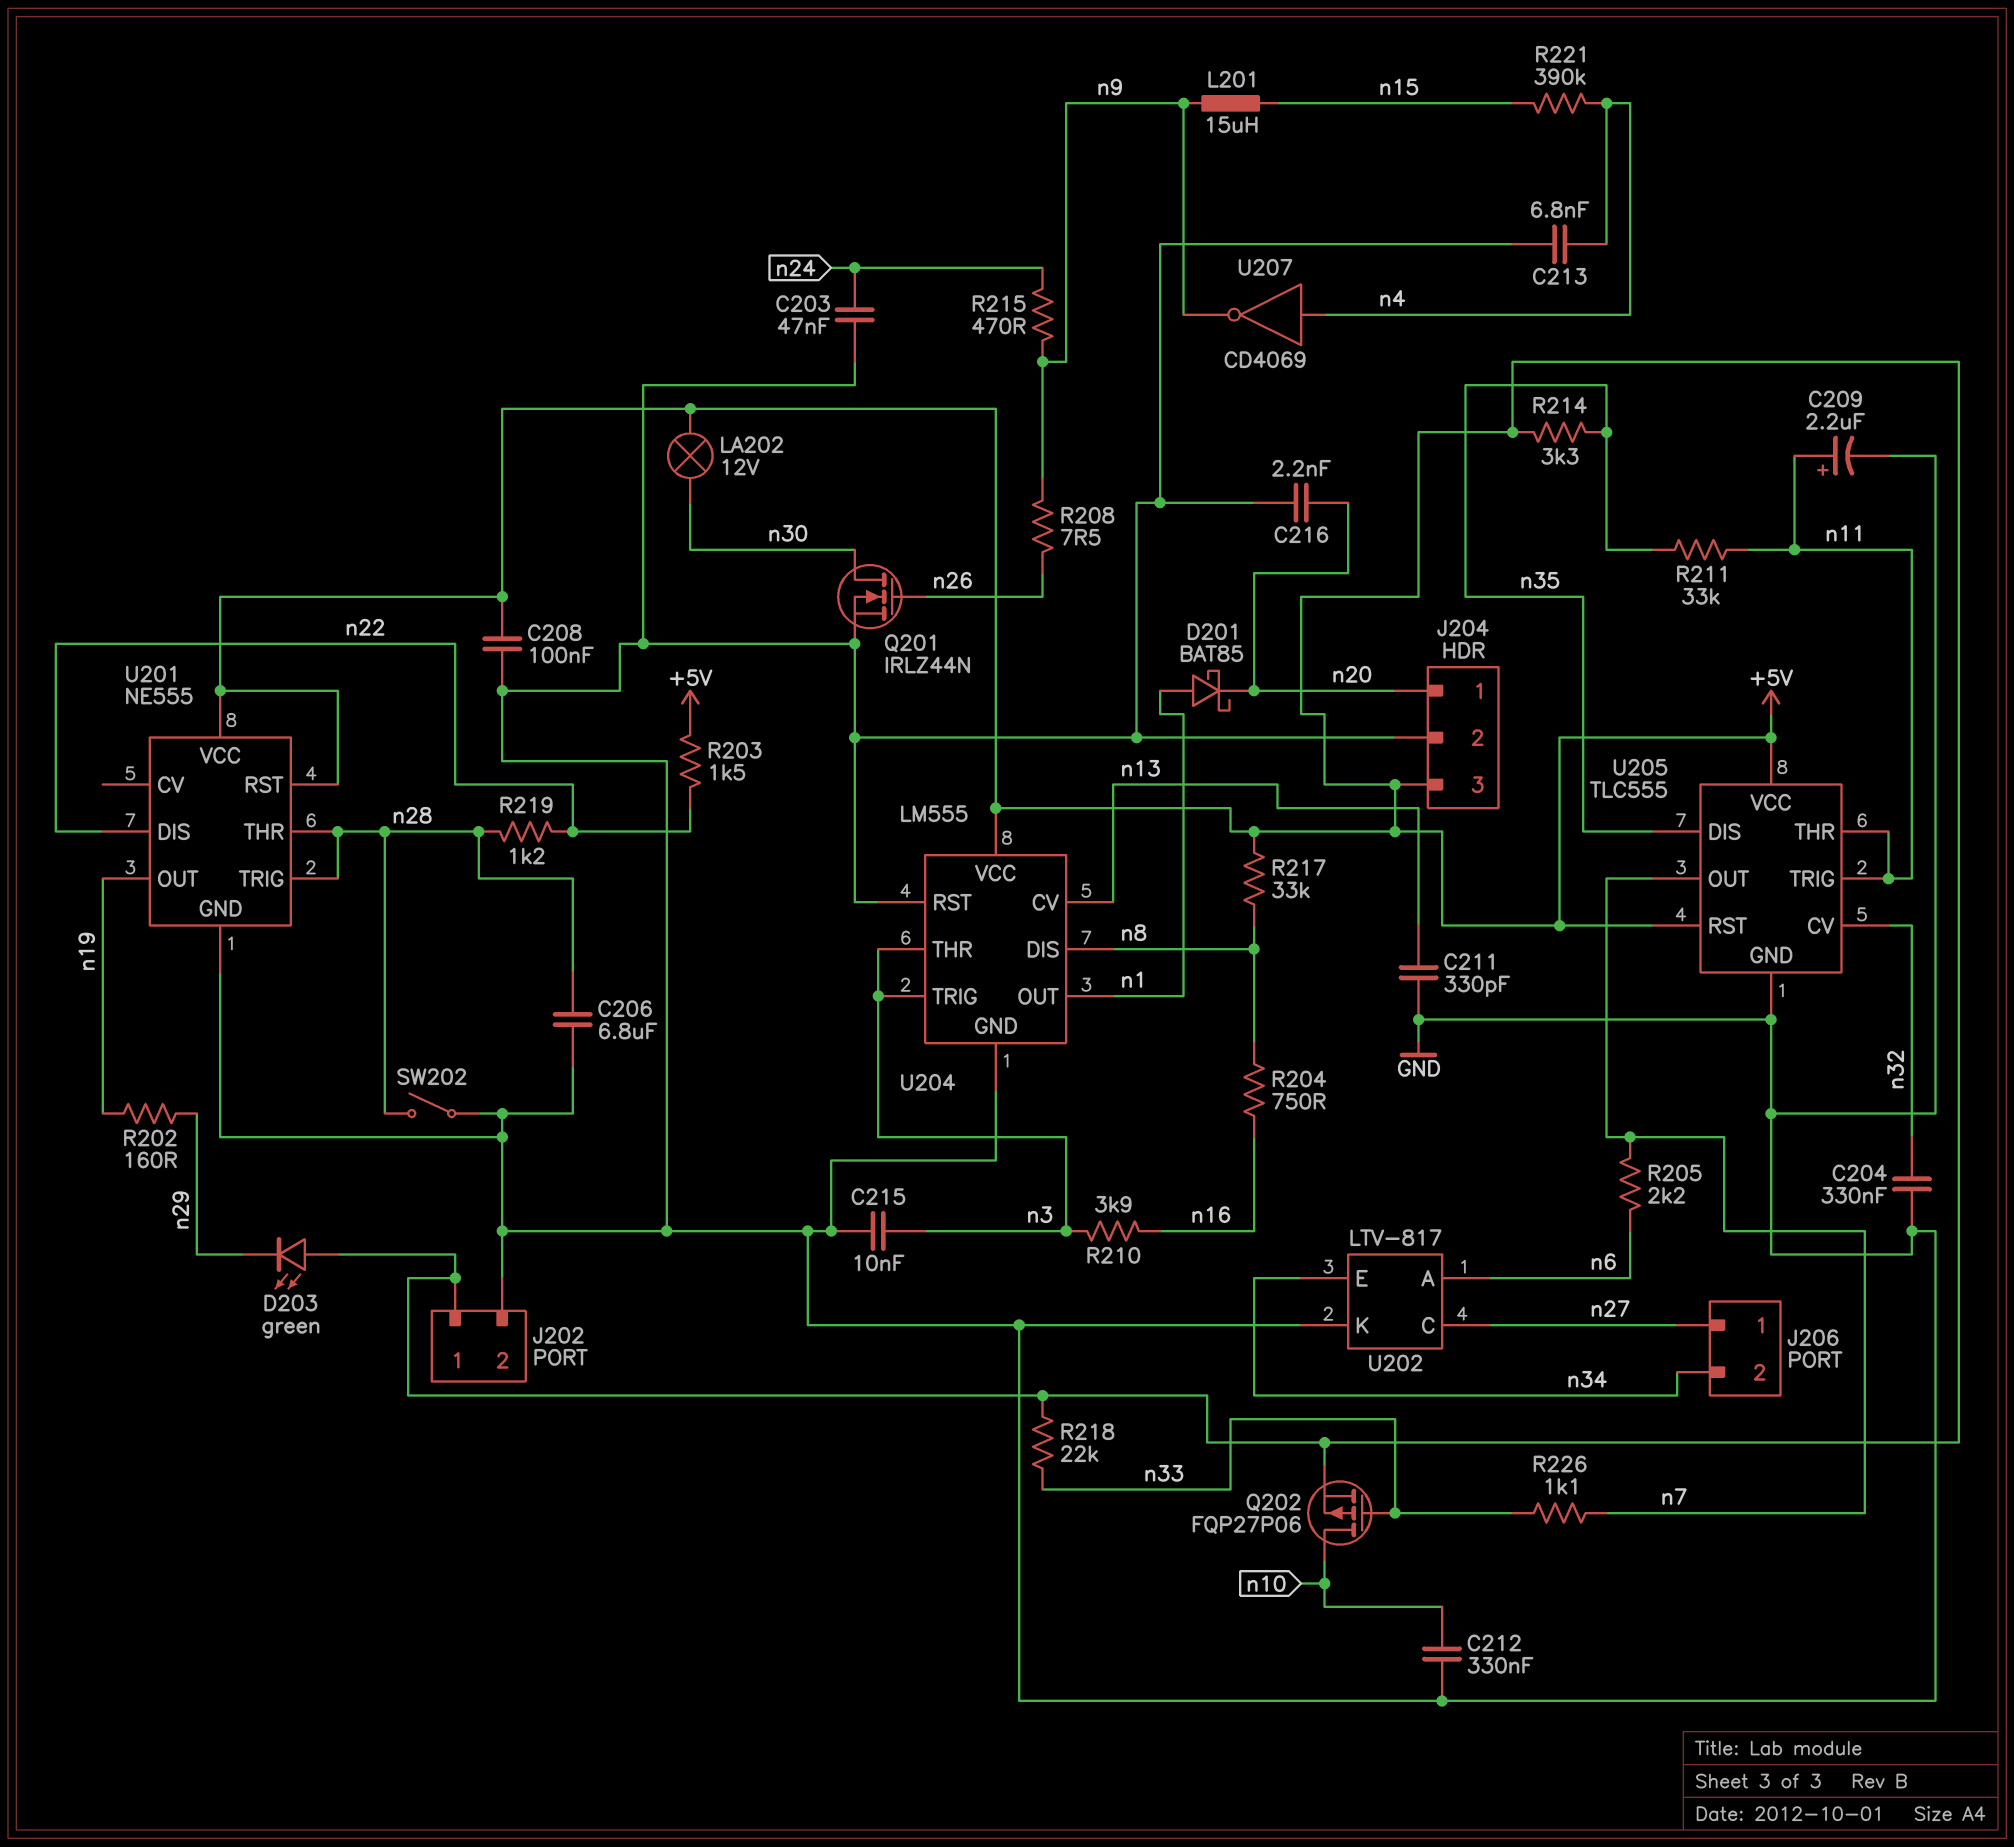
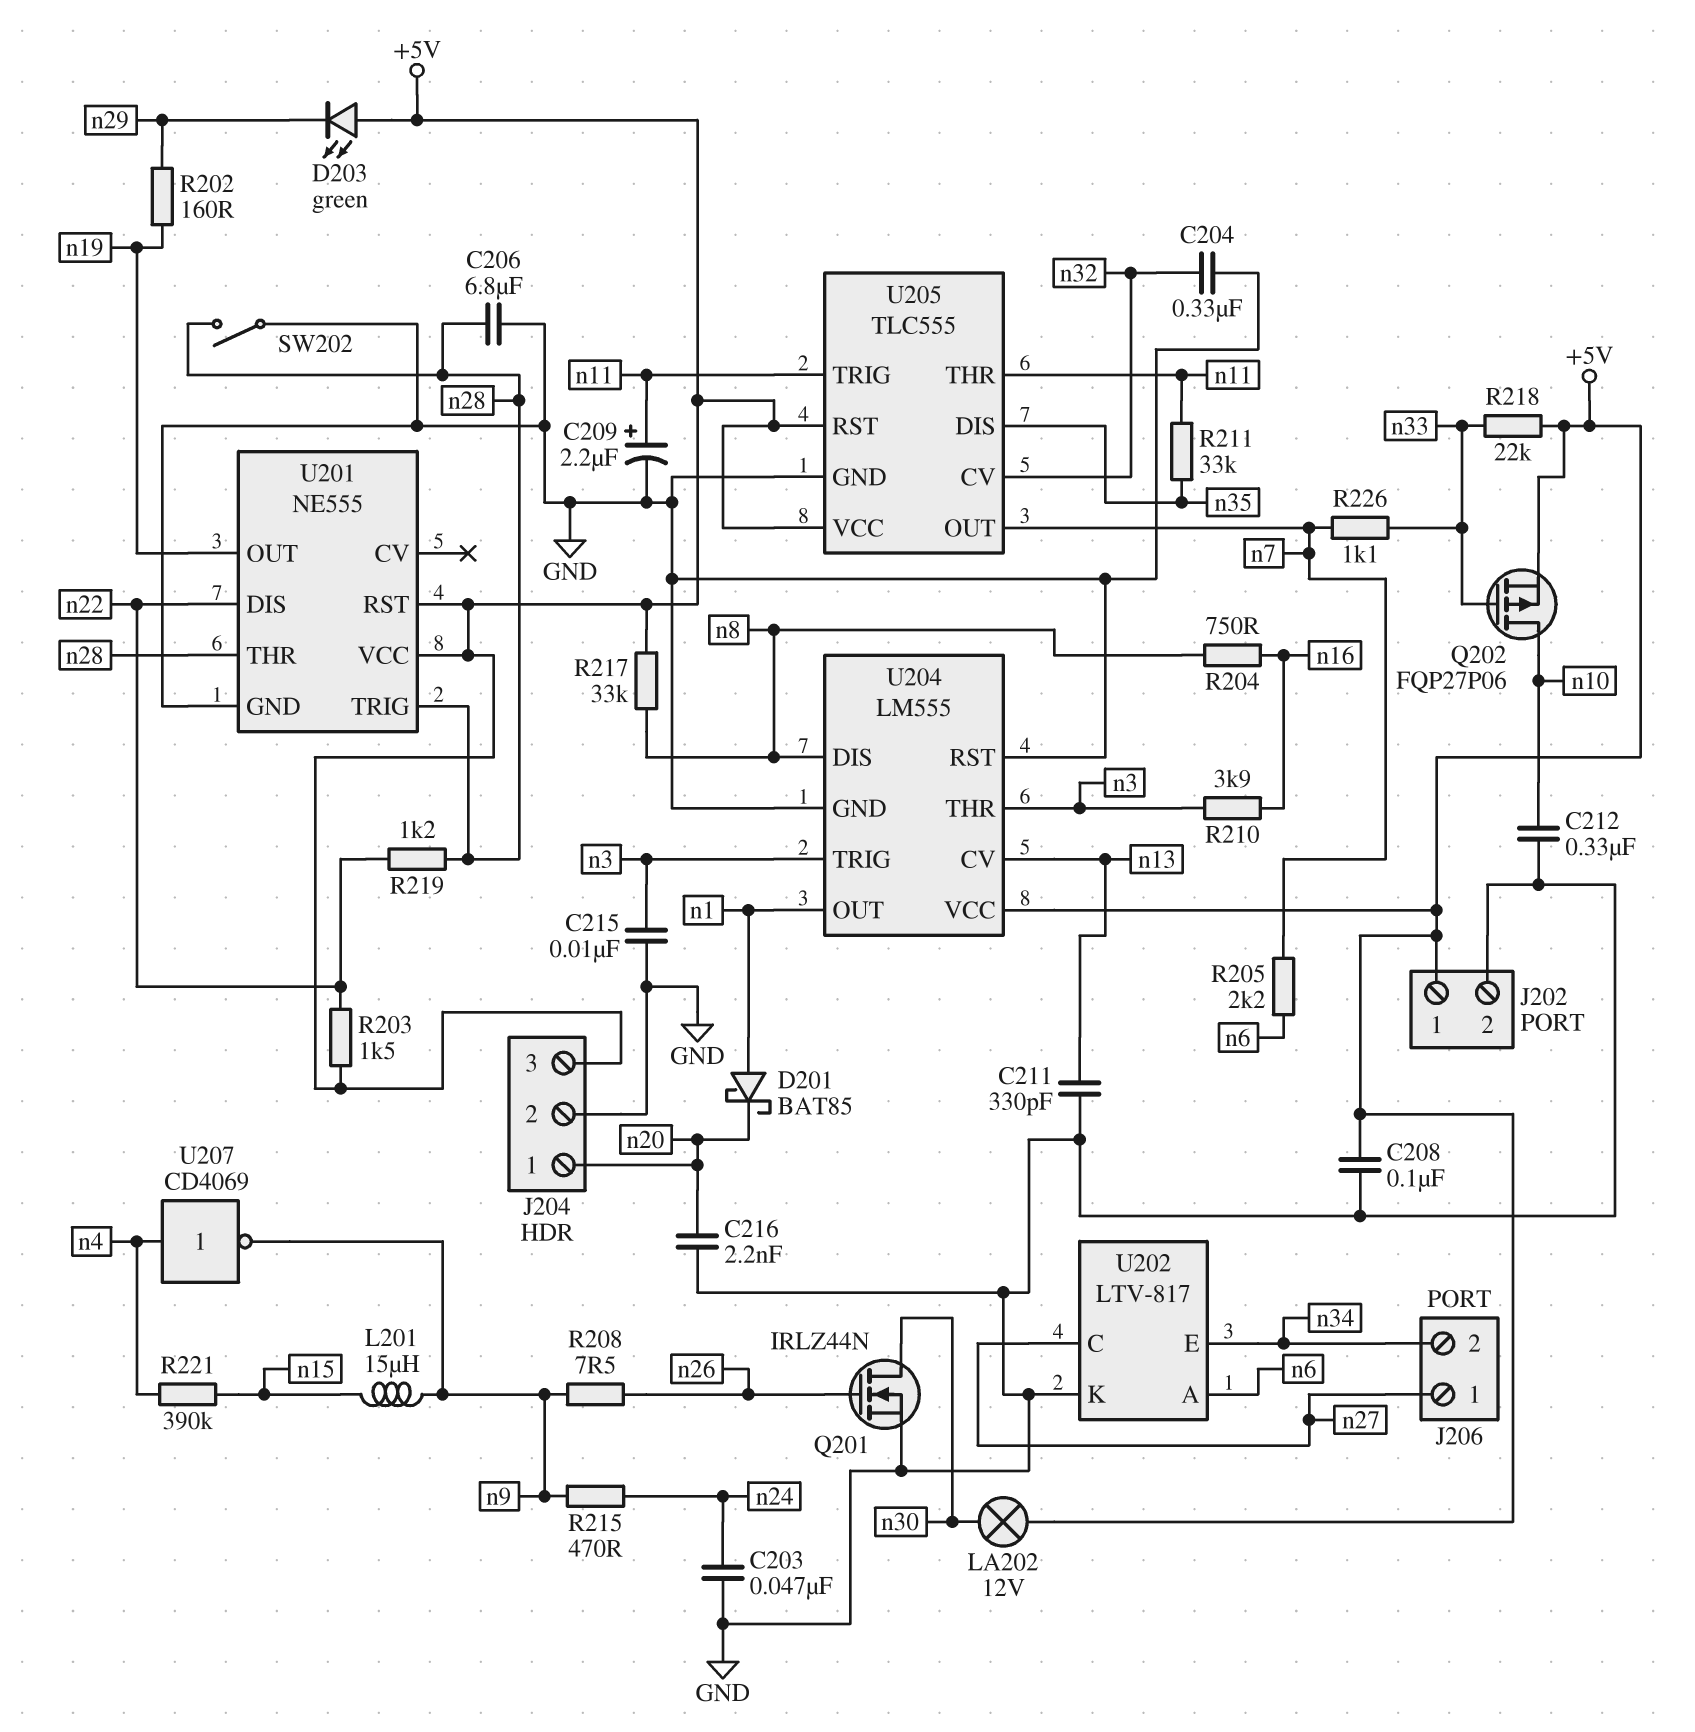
C213: 6.8nF (GND, n4) -> none
R214: 3.3k (+5V, n35) -> none

